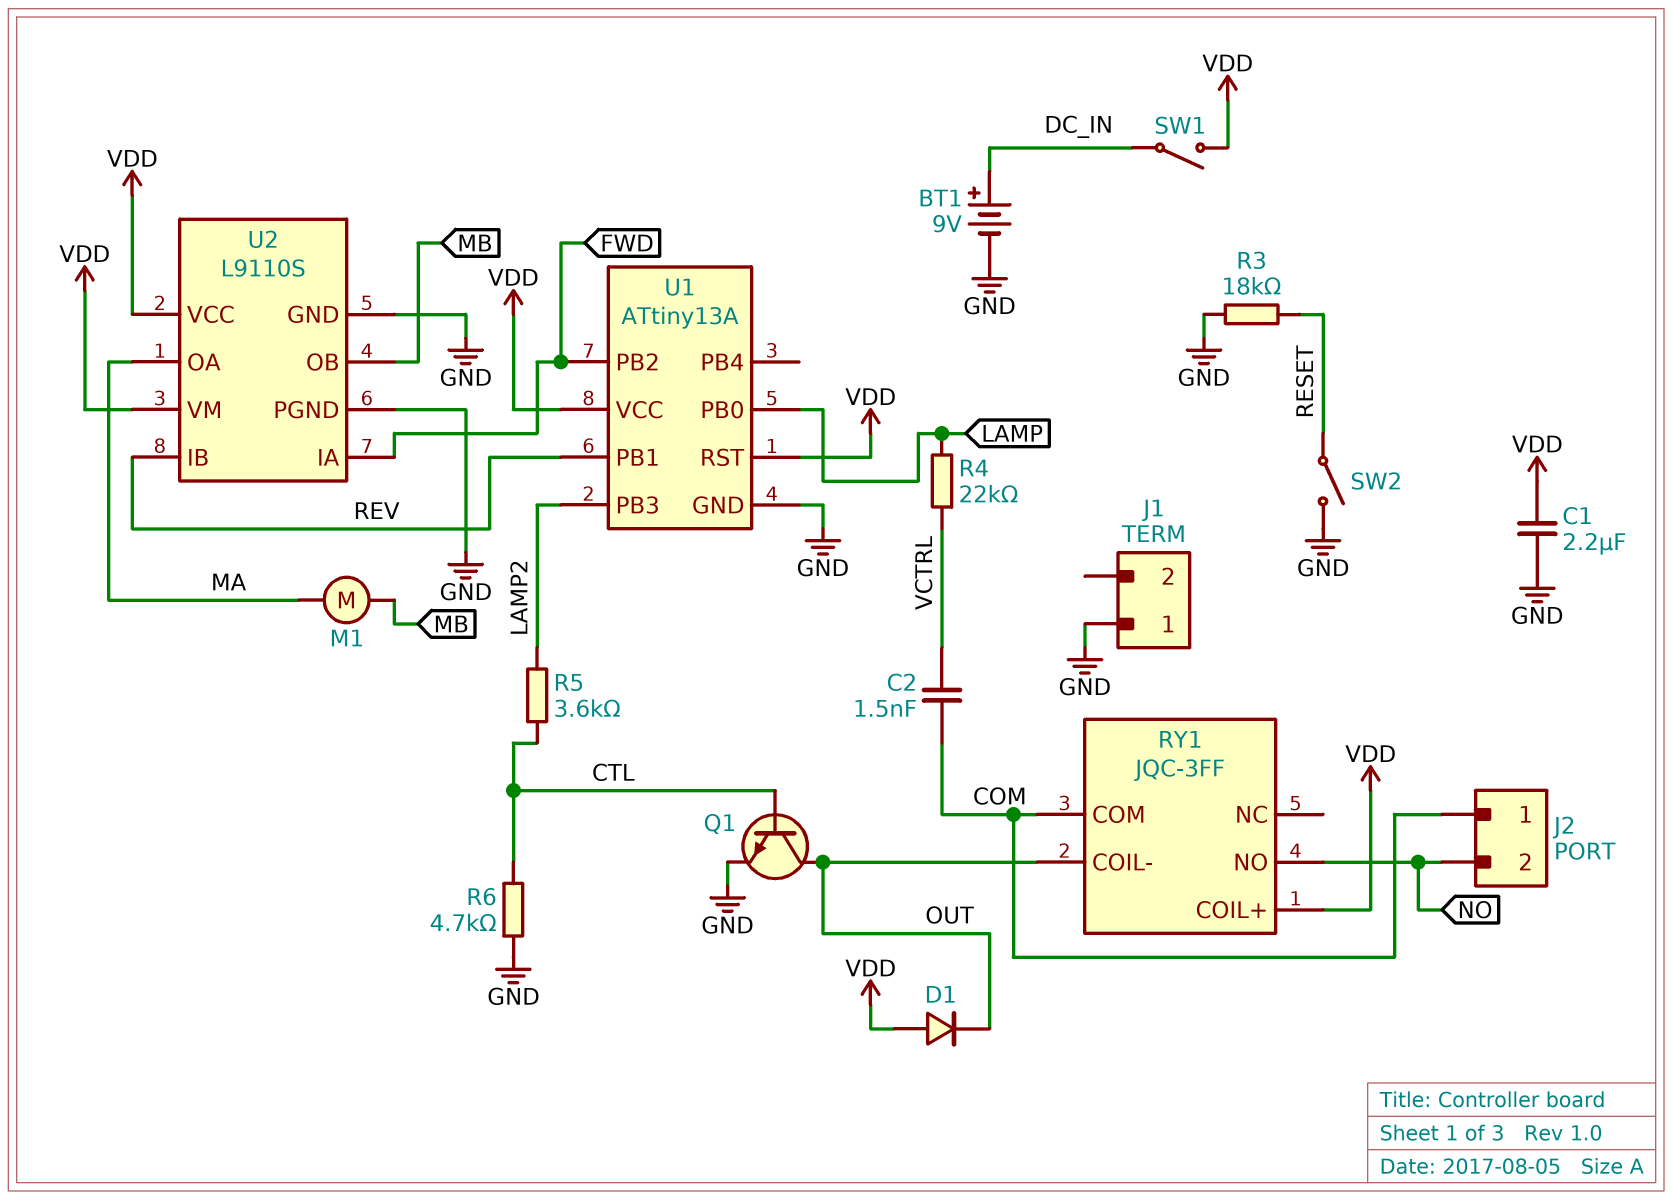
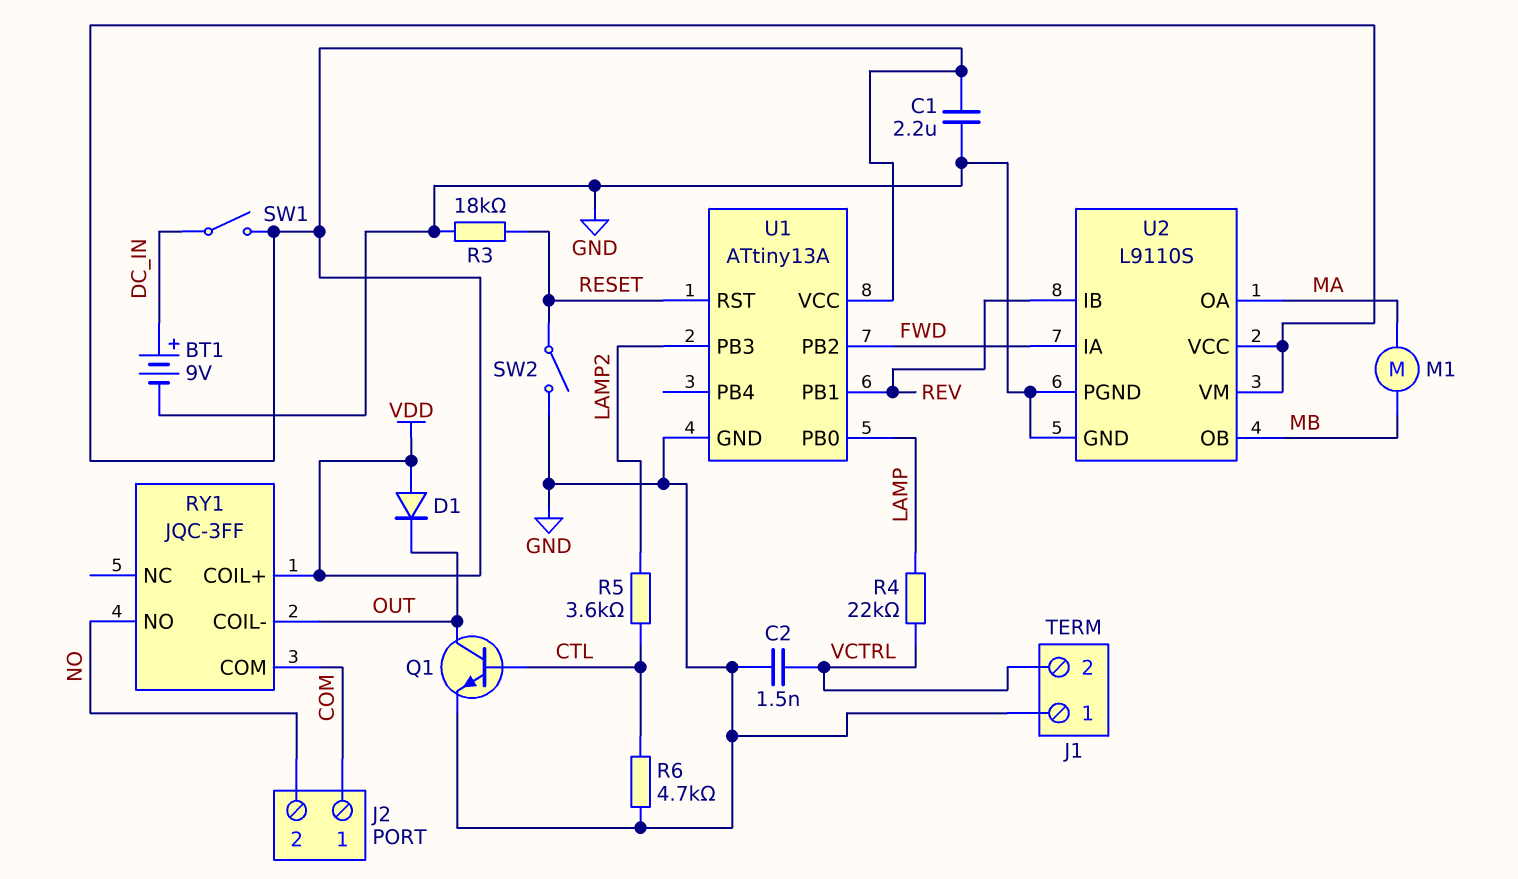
C2: 1.5nF (COM, VCTRL) -> 1.5nF (GND, VCTRL)
J1 pin 2: none -> VCTRL
U1 pin RST: VDD -> RESET

